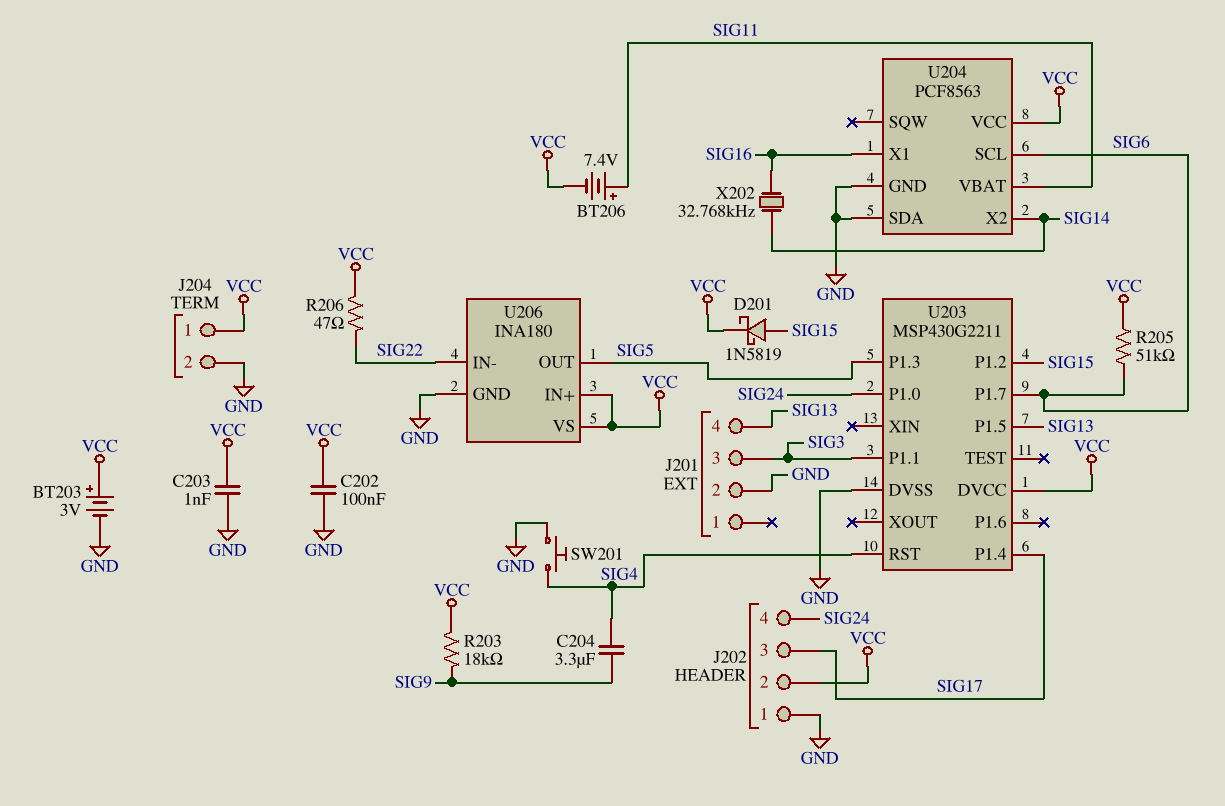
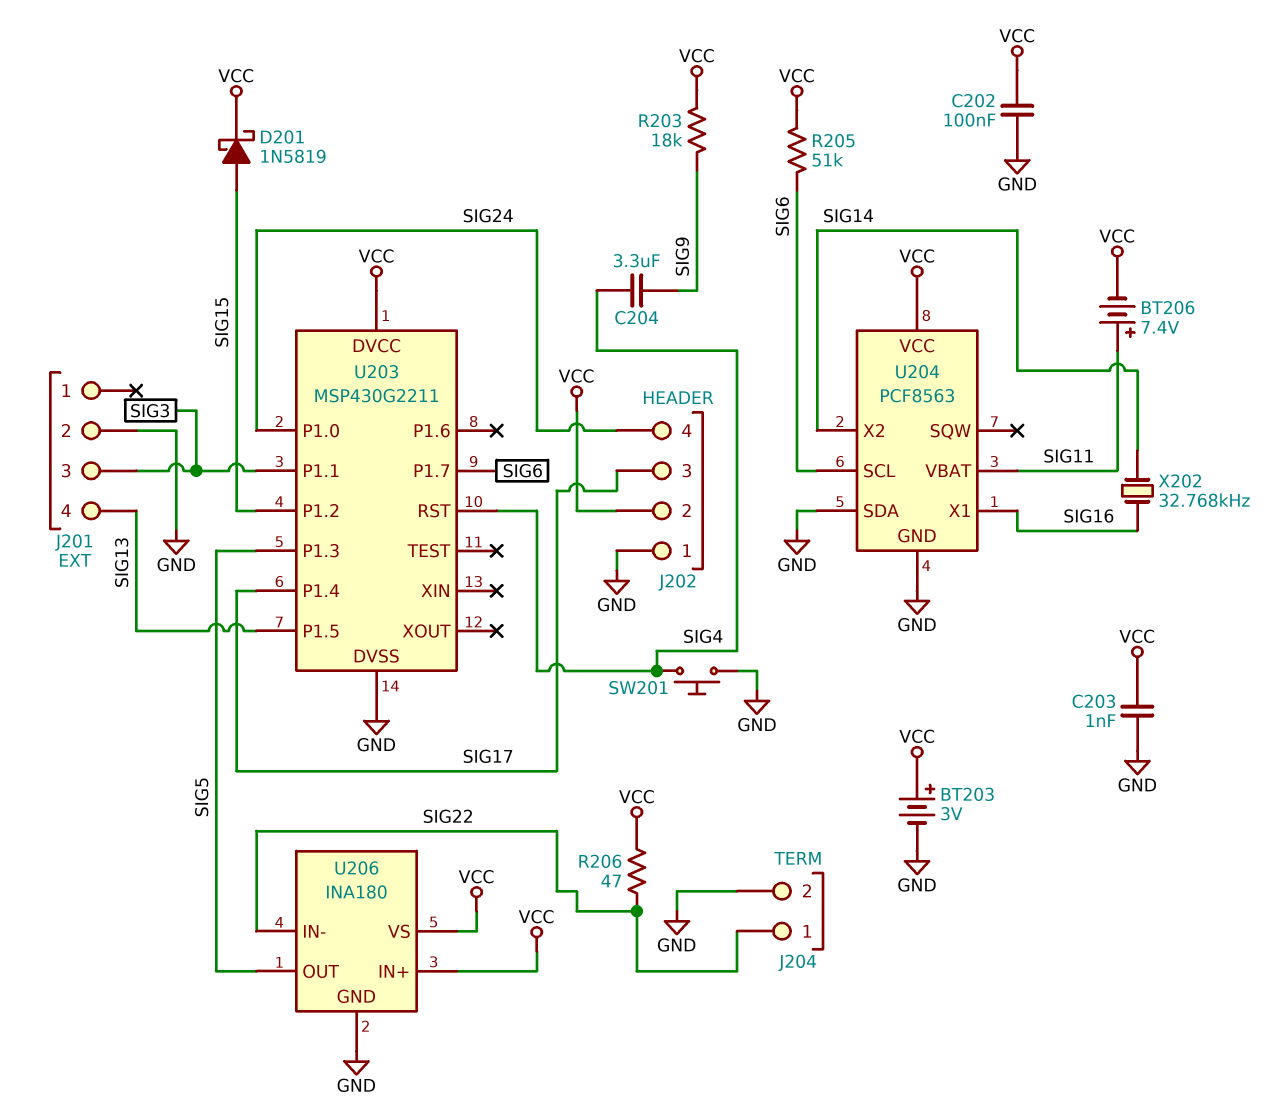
J204 pin 1: VCC -> SIG22

